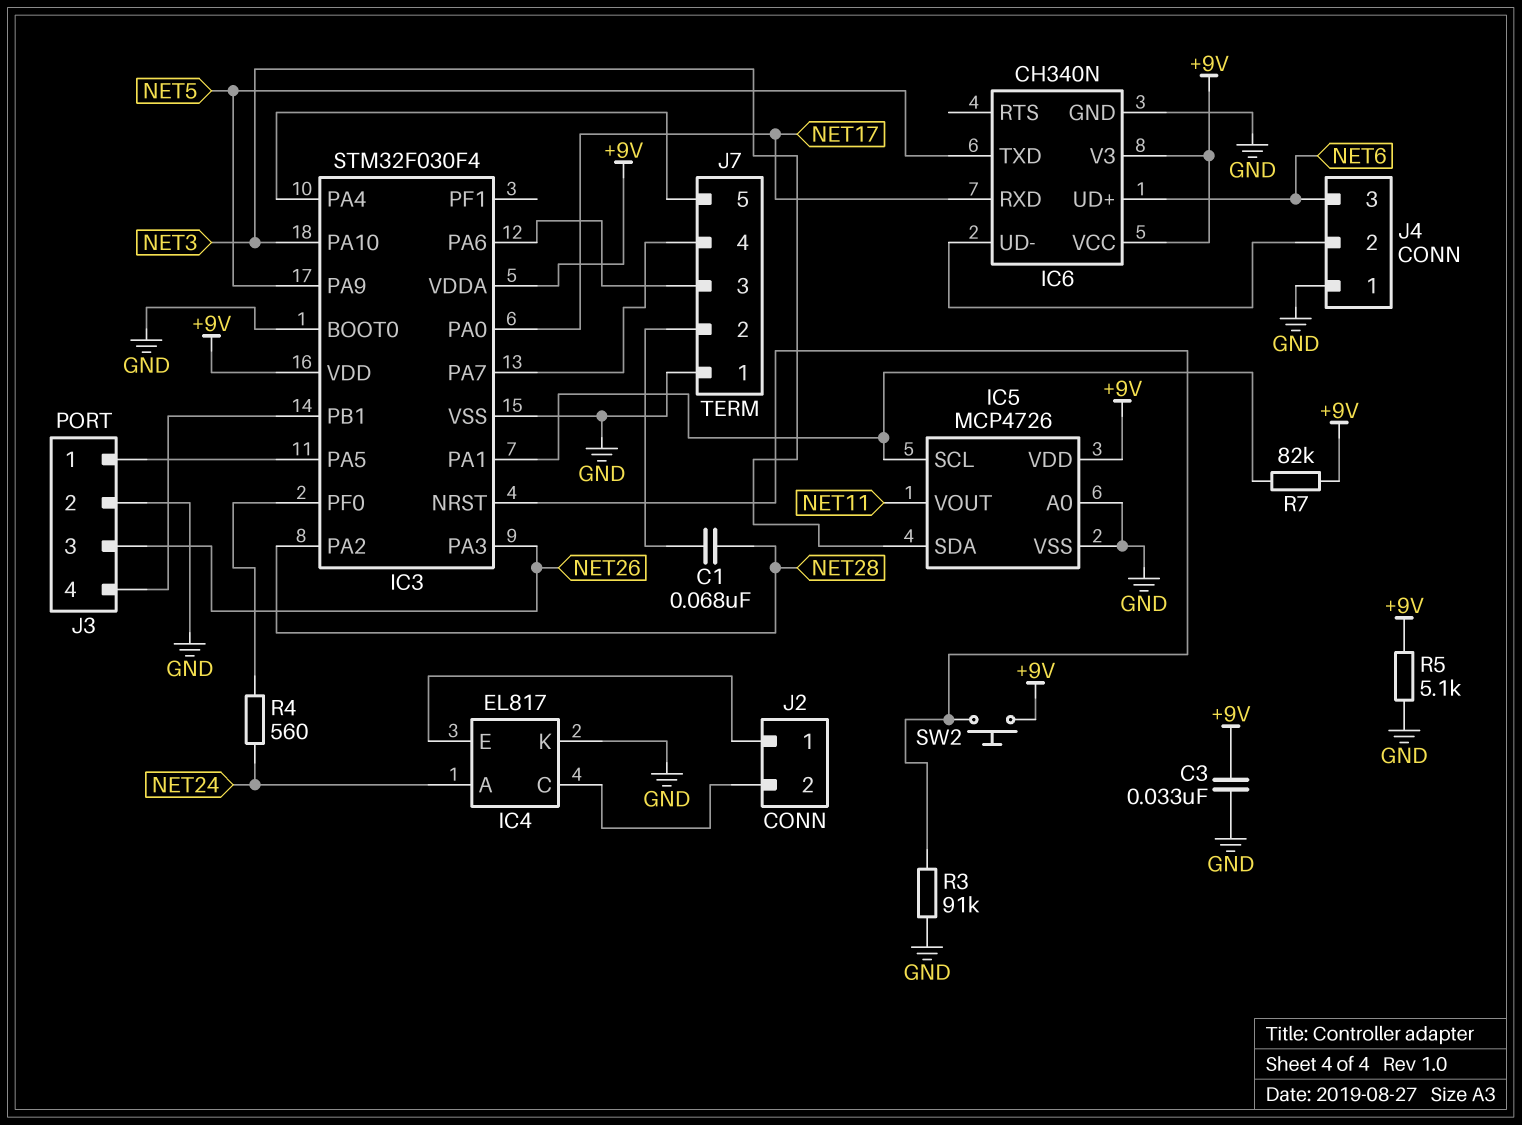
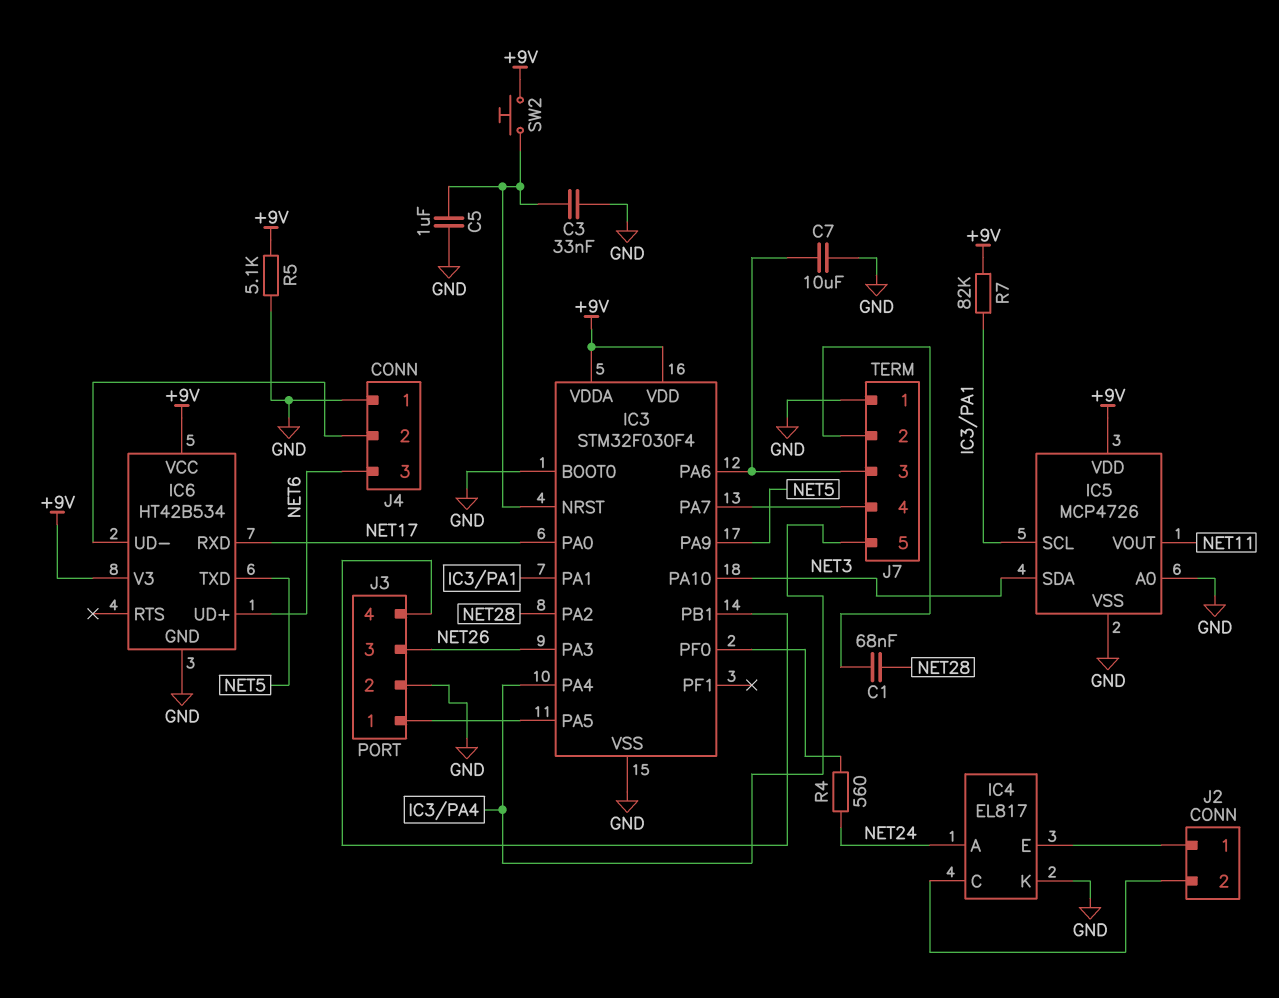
C3: 33nF (+9V, GND) -> 33nF (GND, IC3/NRST)
C5: none -> 1uF (GND, IC3/NRST)
C7: none -> 10uF (GND, IC3/PA6)
IC6: CH340N -> HT42B534
R3: 91k (GND, IC3/NRST) -> none

